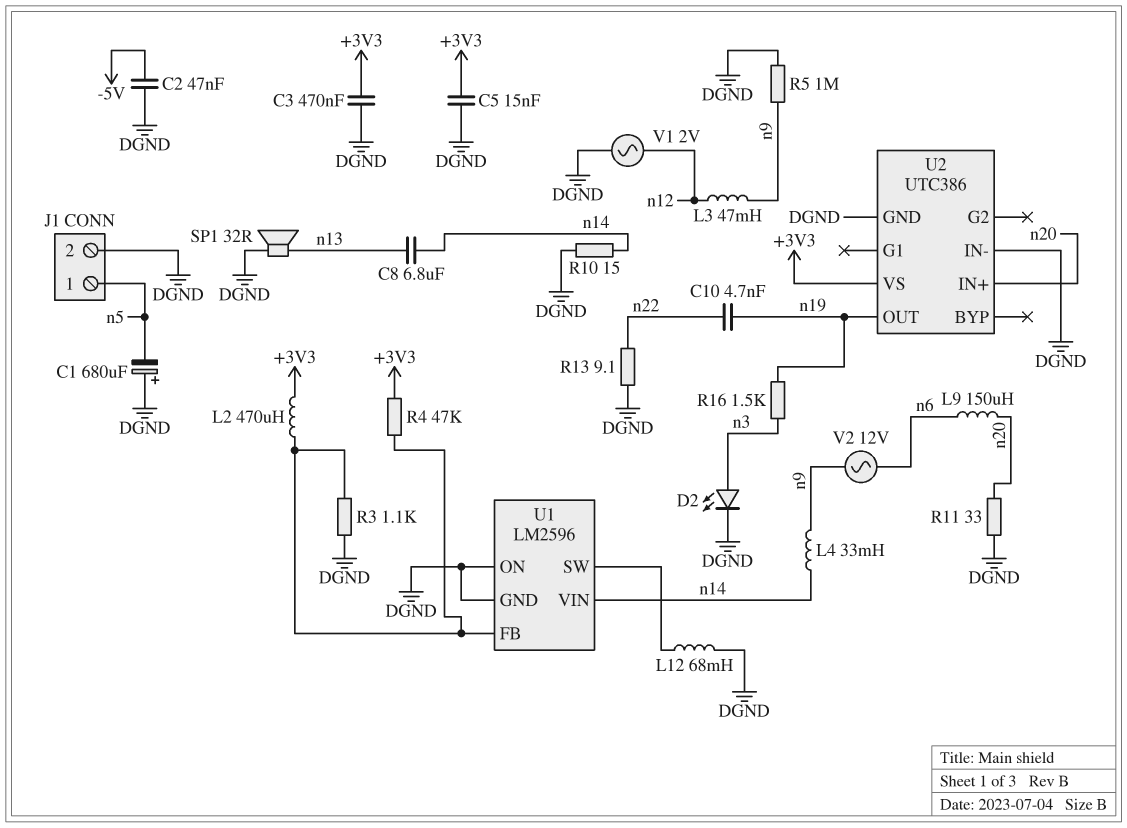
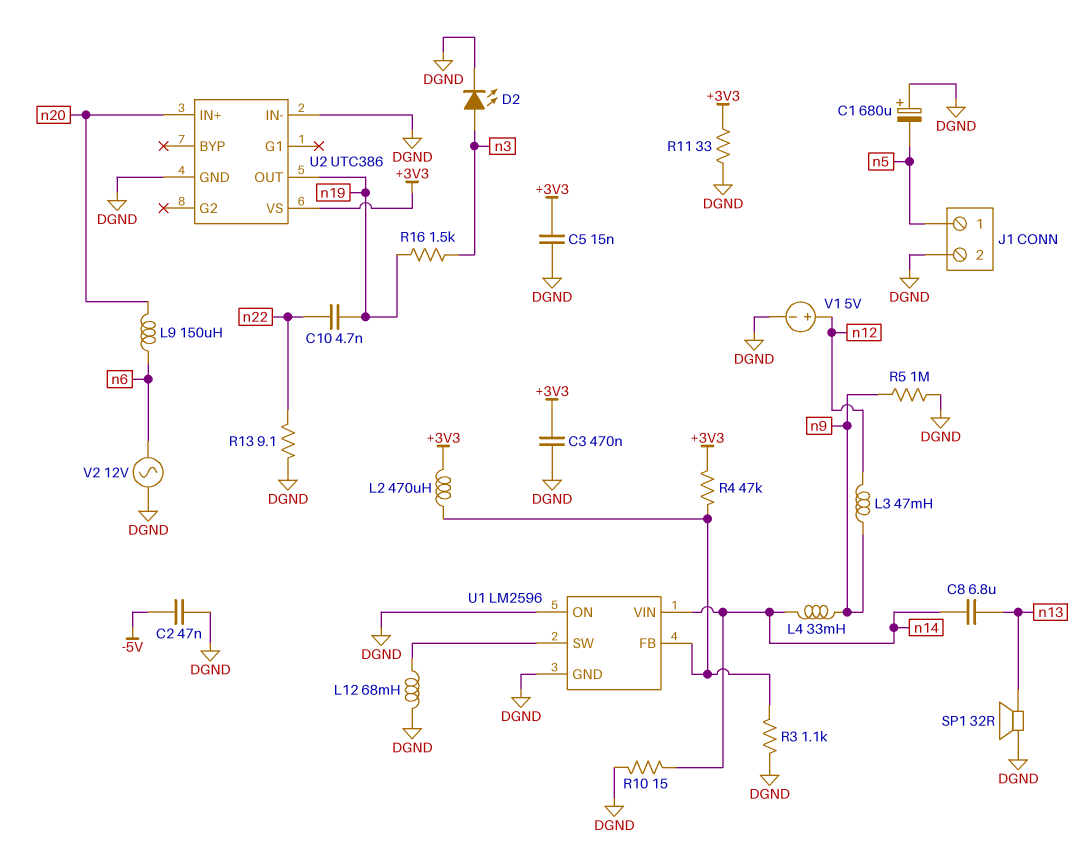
R11: 33 (DGND, n20) -> 33 (+3V3, DGND)
V1: AC 2V (DGND, n12) -> 5V (plus n12, minus DGND)
V2: AC 12V (n6, n9) -> AC 12V (DGND, n6)

